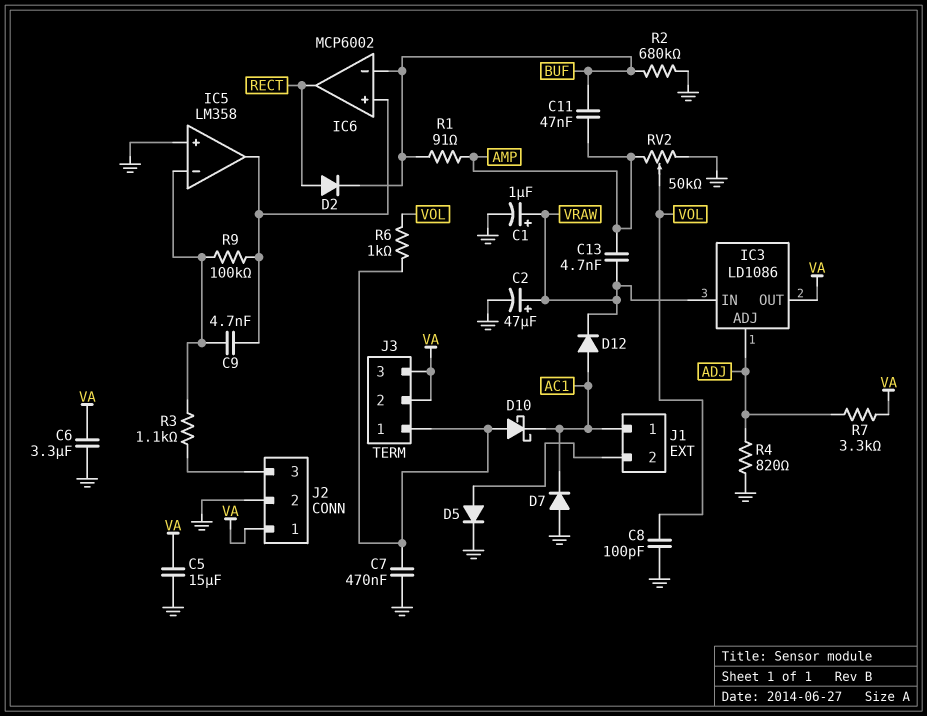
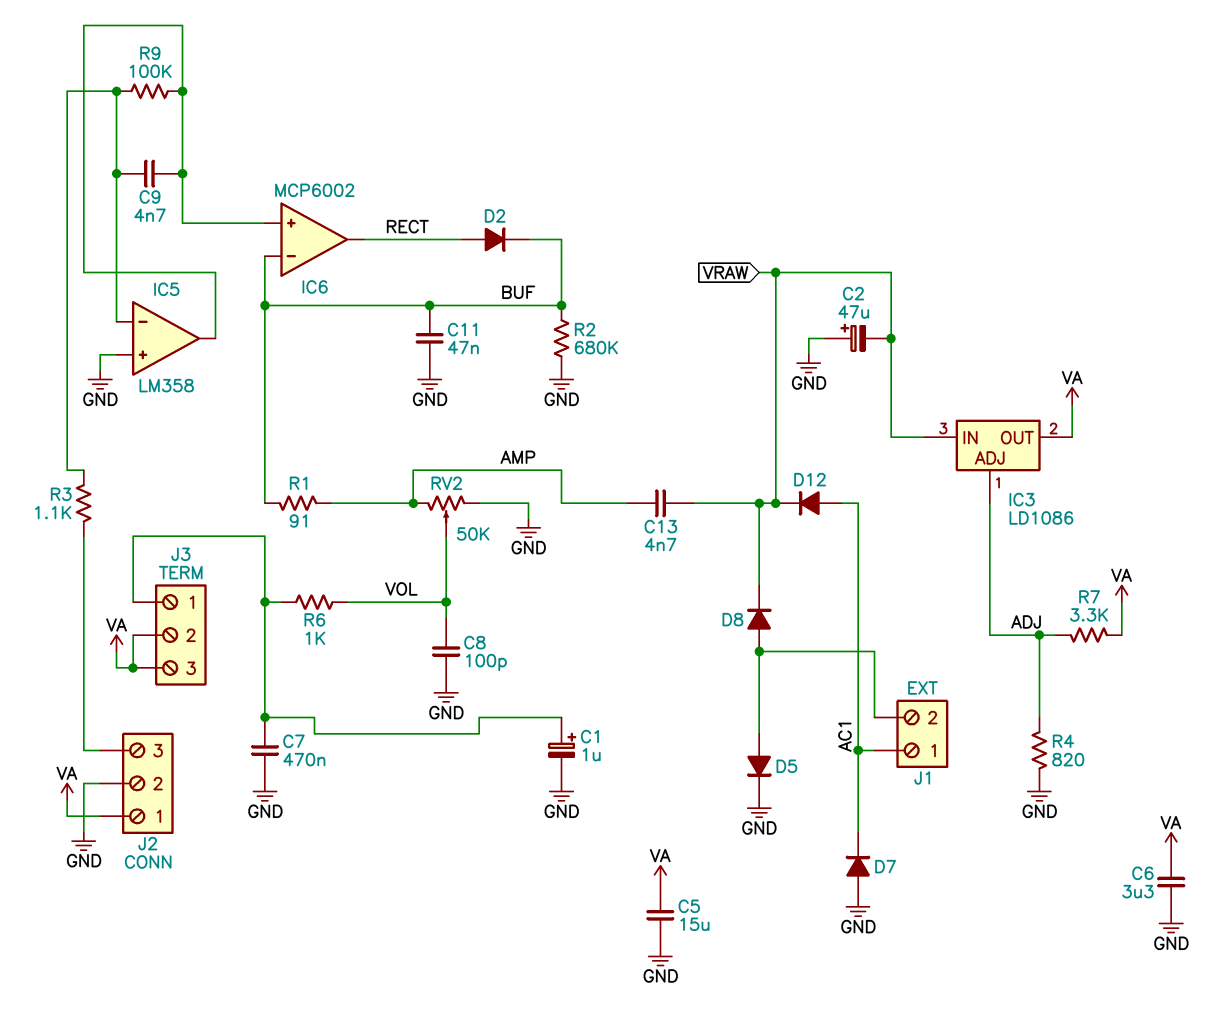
C1: 1uF (plus VRAW, minus GND) -> 1uF (plus J3/1, minus GND)
C2: 47uF (plus VRAW, minus GND) -> 47uF (plus GND, minus VRAW)
C11: 47nF (AMP, BUF) -> 47nF (BUF, GND)
D8: none -> diode (A J1/2, K VRAW)
D10: schottky (A J3/1, K AC1) -> none

